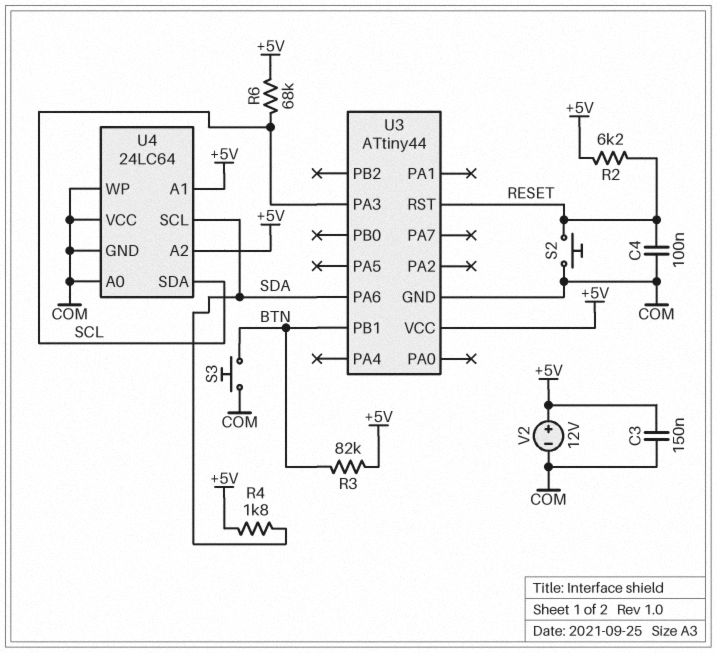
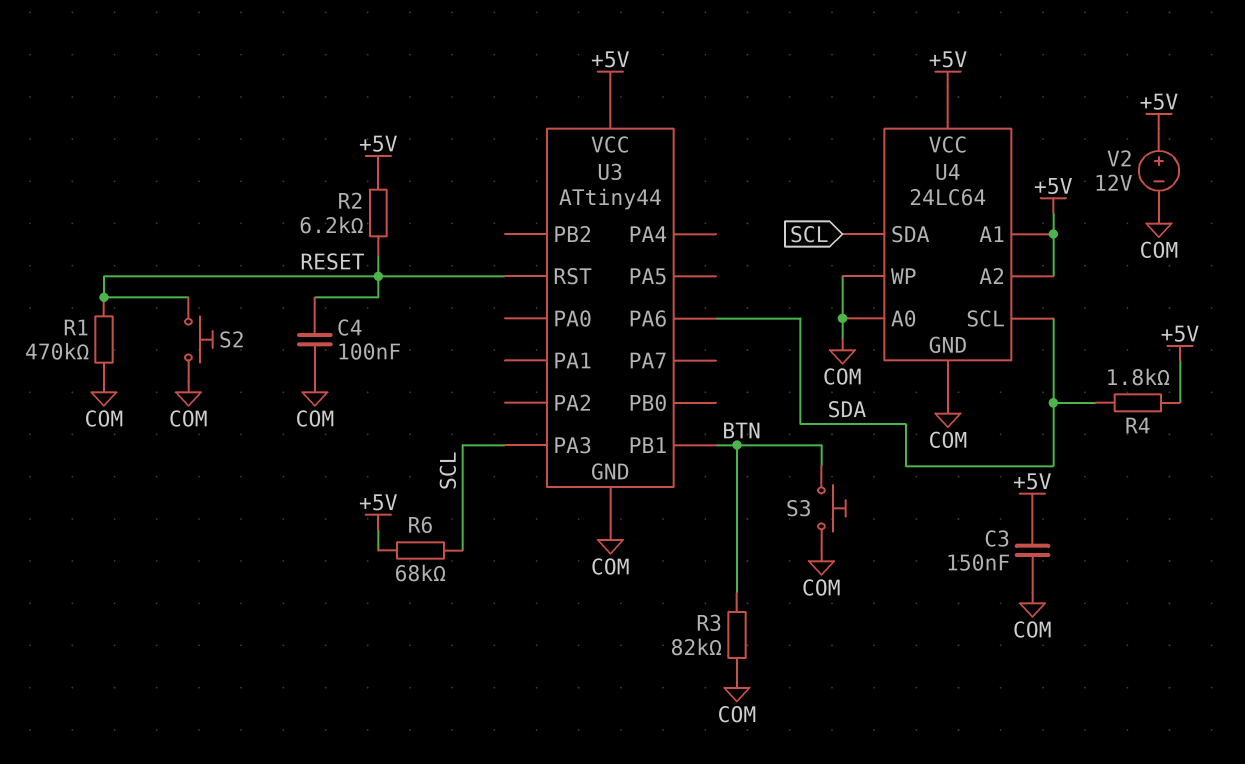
R1: none -> 470k (COM, RESET)
R3: 82k (+5V, BTN) -> 82k (BTN, COM)
U4 pin VCC: COM -> +5V

